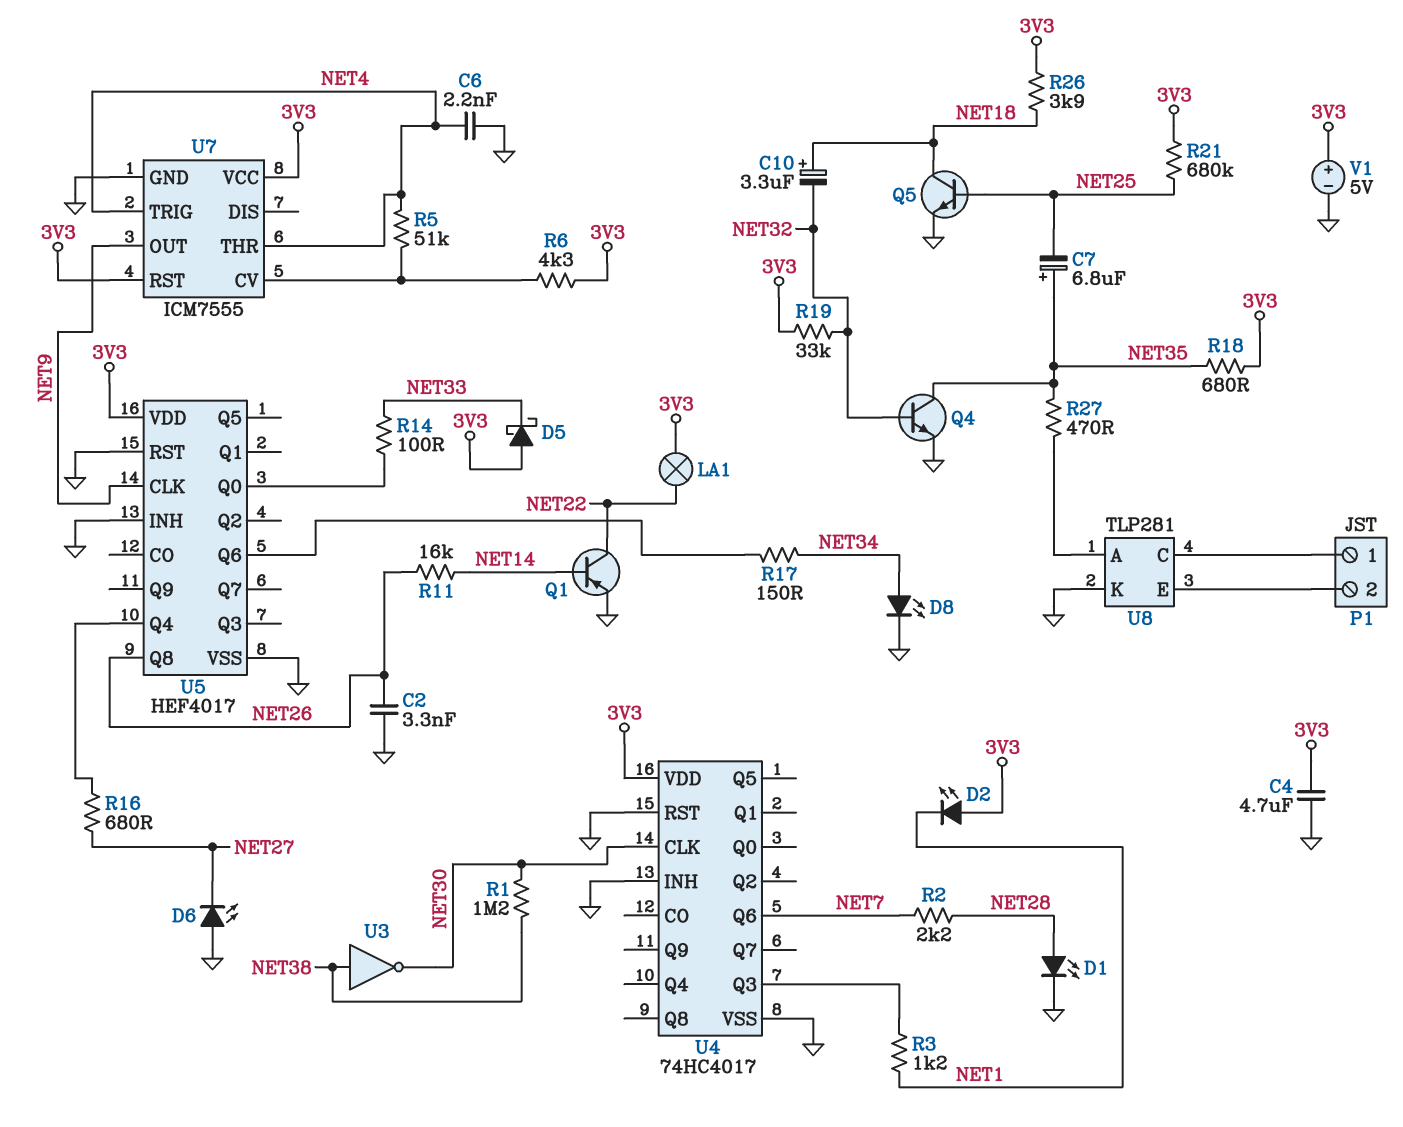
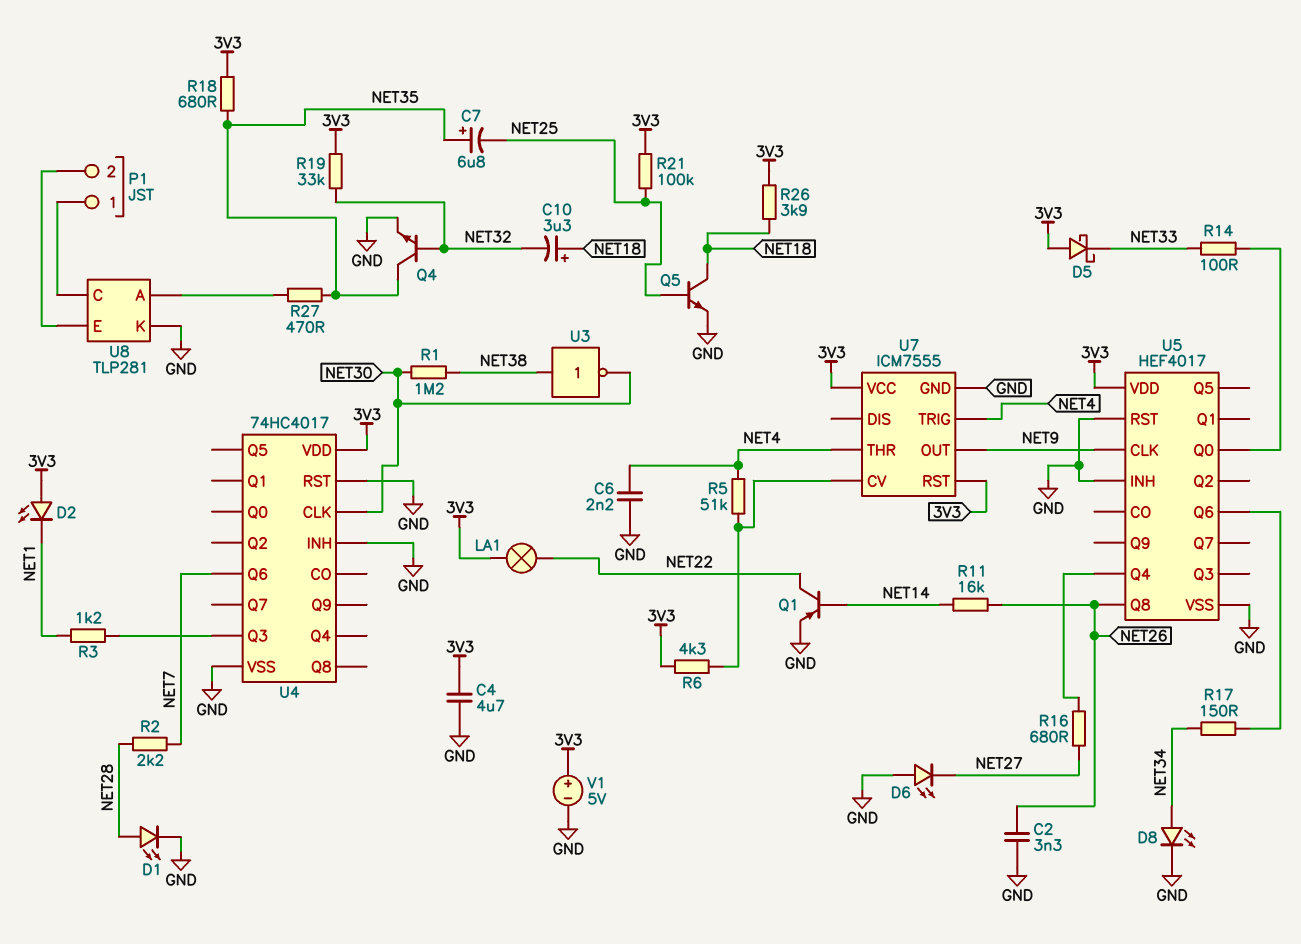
R21: 680k (3V3, NET25) -> 100k (3V3, NET25)

